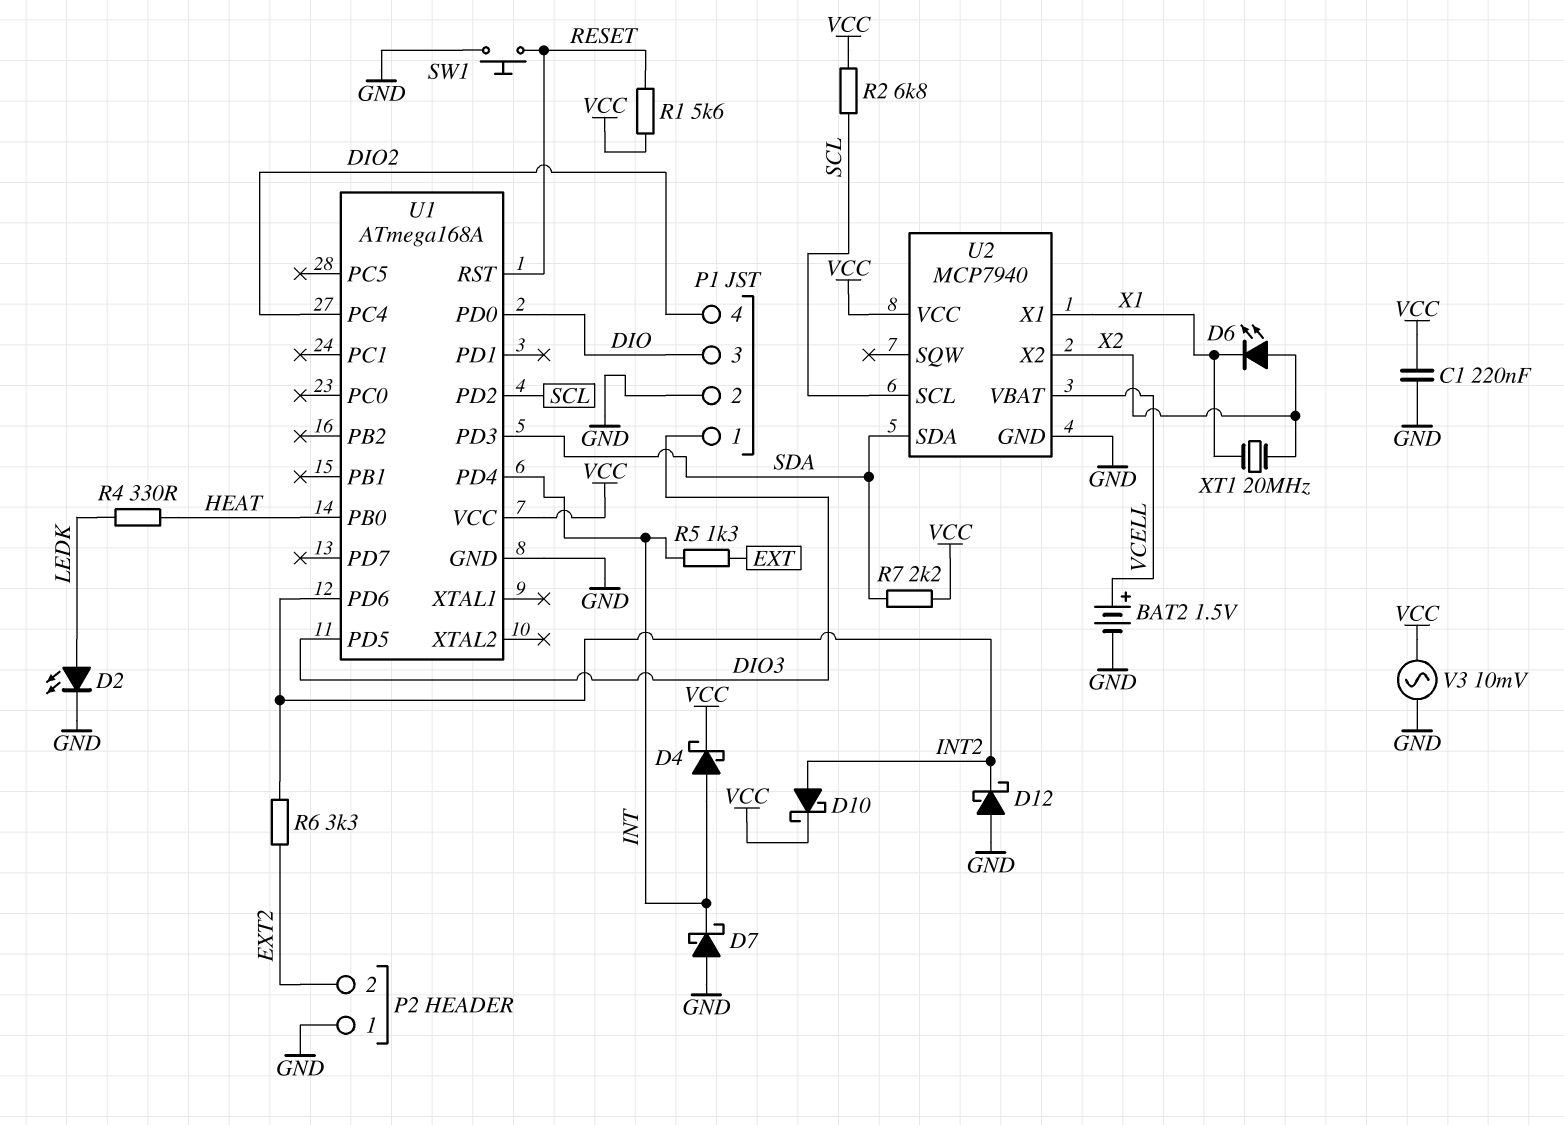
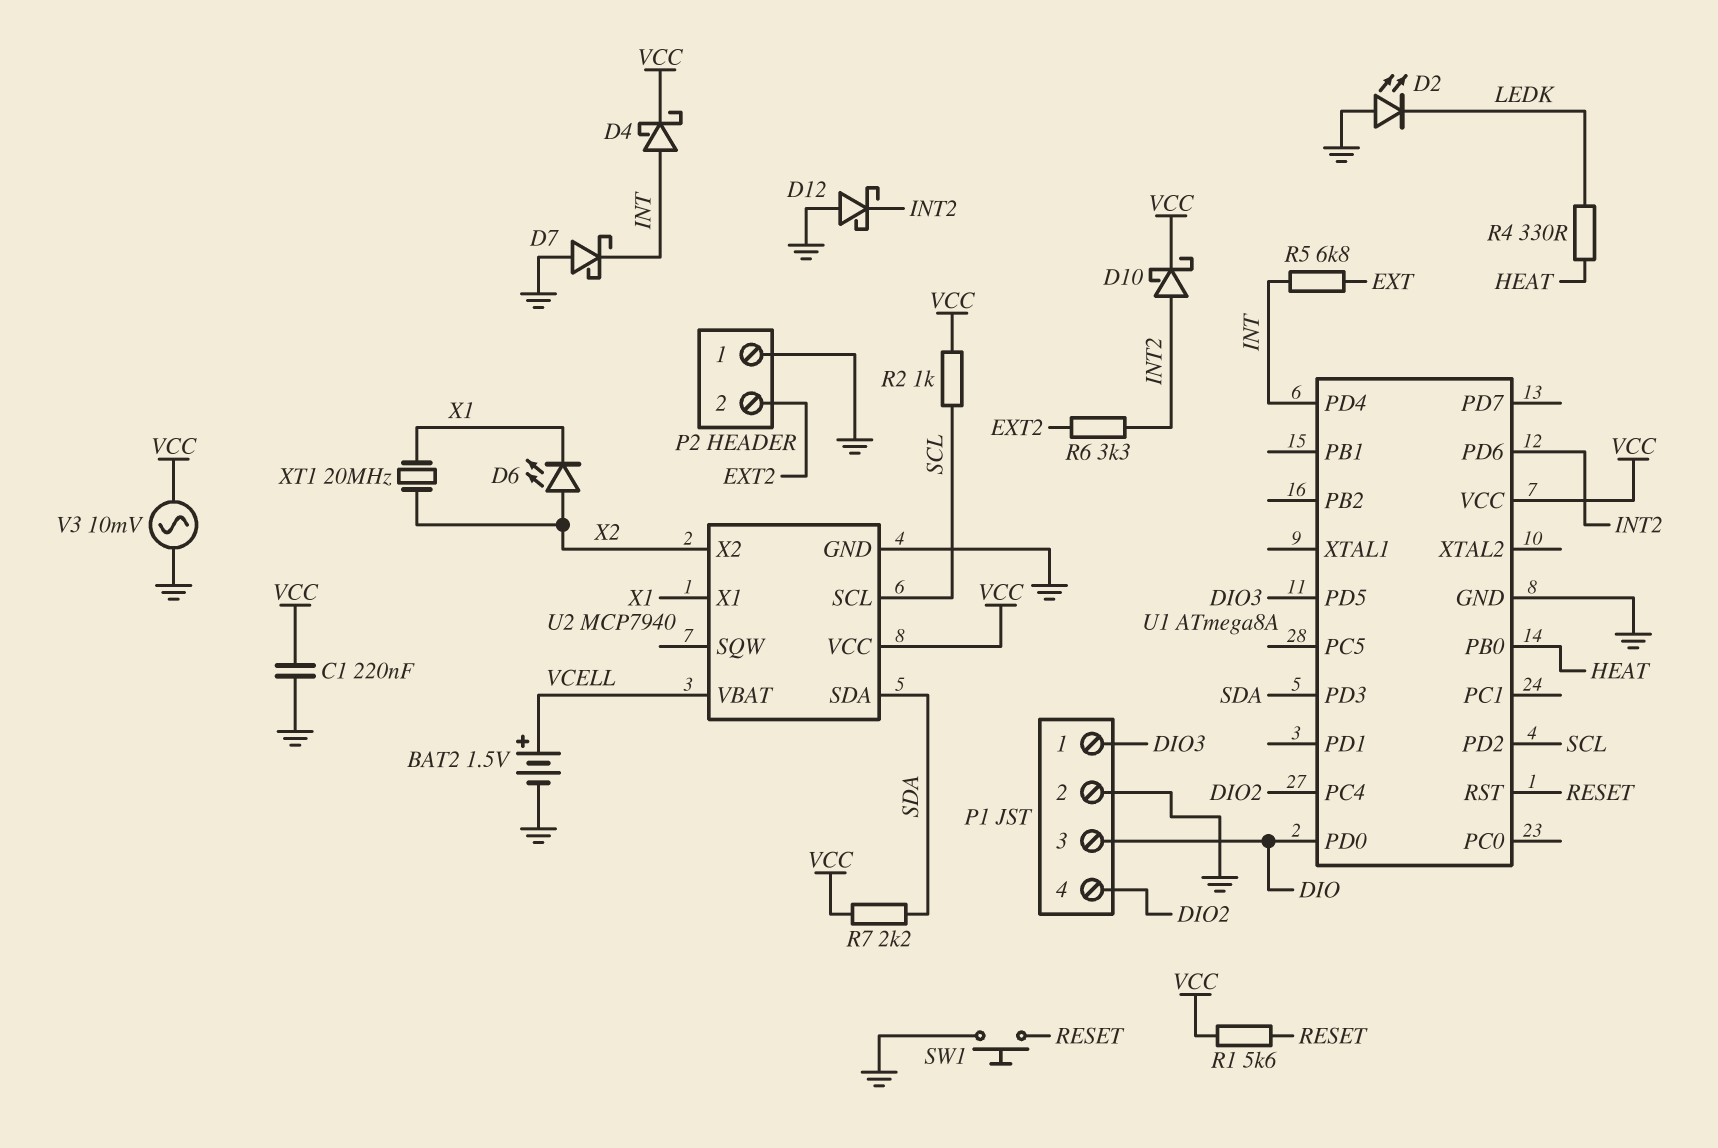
D2: LED (A LEDK, K GND) -> LED (A GND, K LEDK)
R2: 6.8k (SCL, VCC) -> 1k (SCL, VCC)
R5: 1.3k (EXT, INT) -> 6.8k (EXT, INT)
U1: ATmega168A -> ATmega8A

